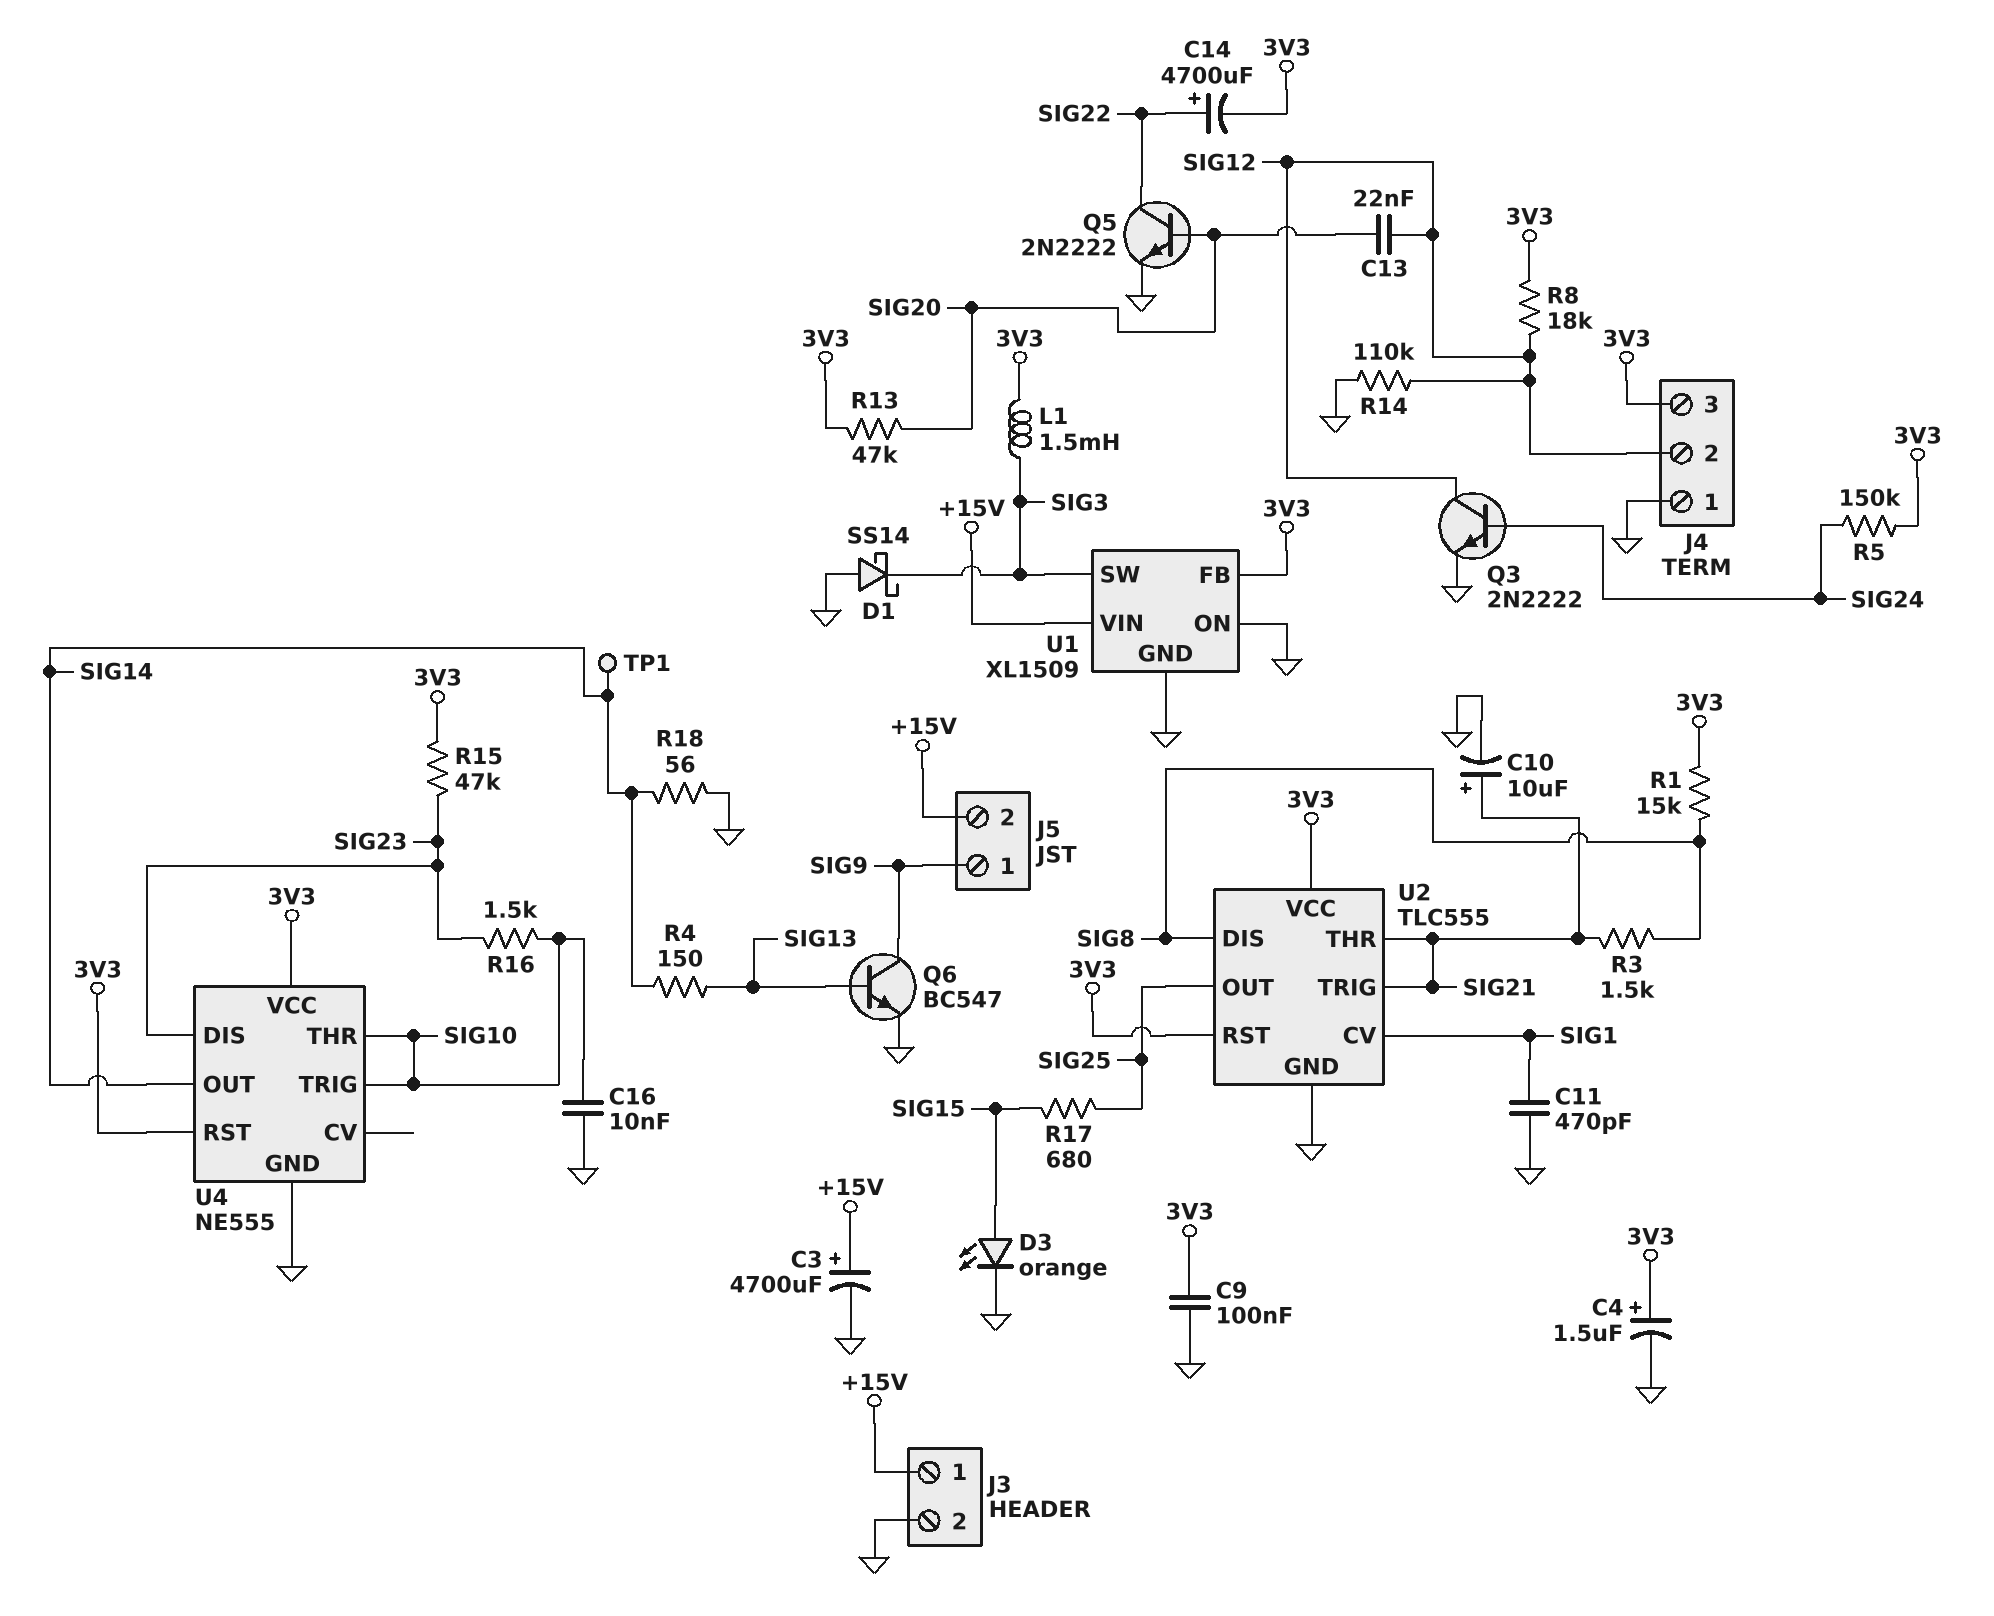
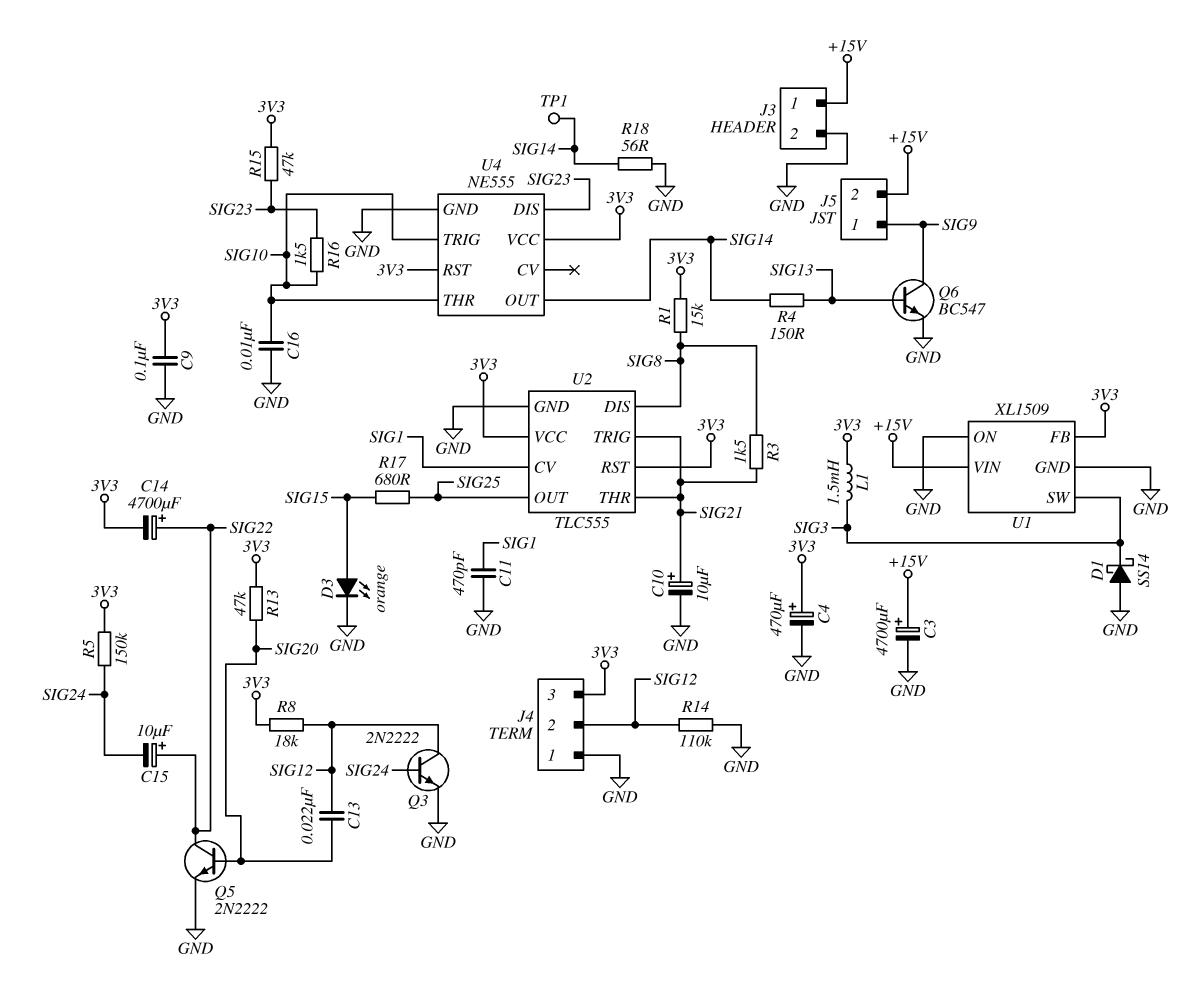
C4: 1.5uF (plus 3V3, minus GND) -> 470uF (plus 3V3, minus GND)
C15: none -> 10uF (plus SIG22, minus SIG24)

